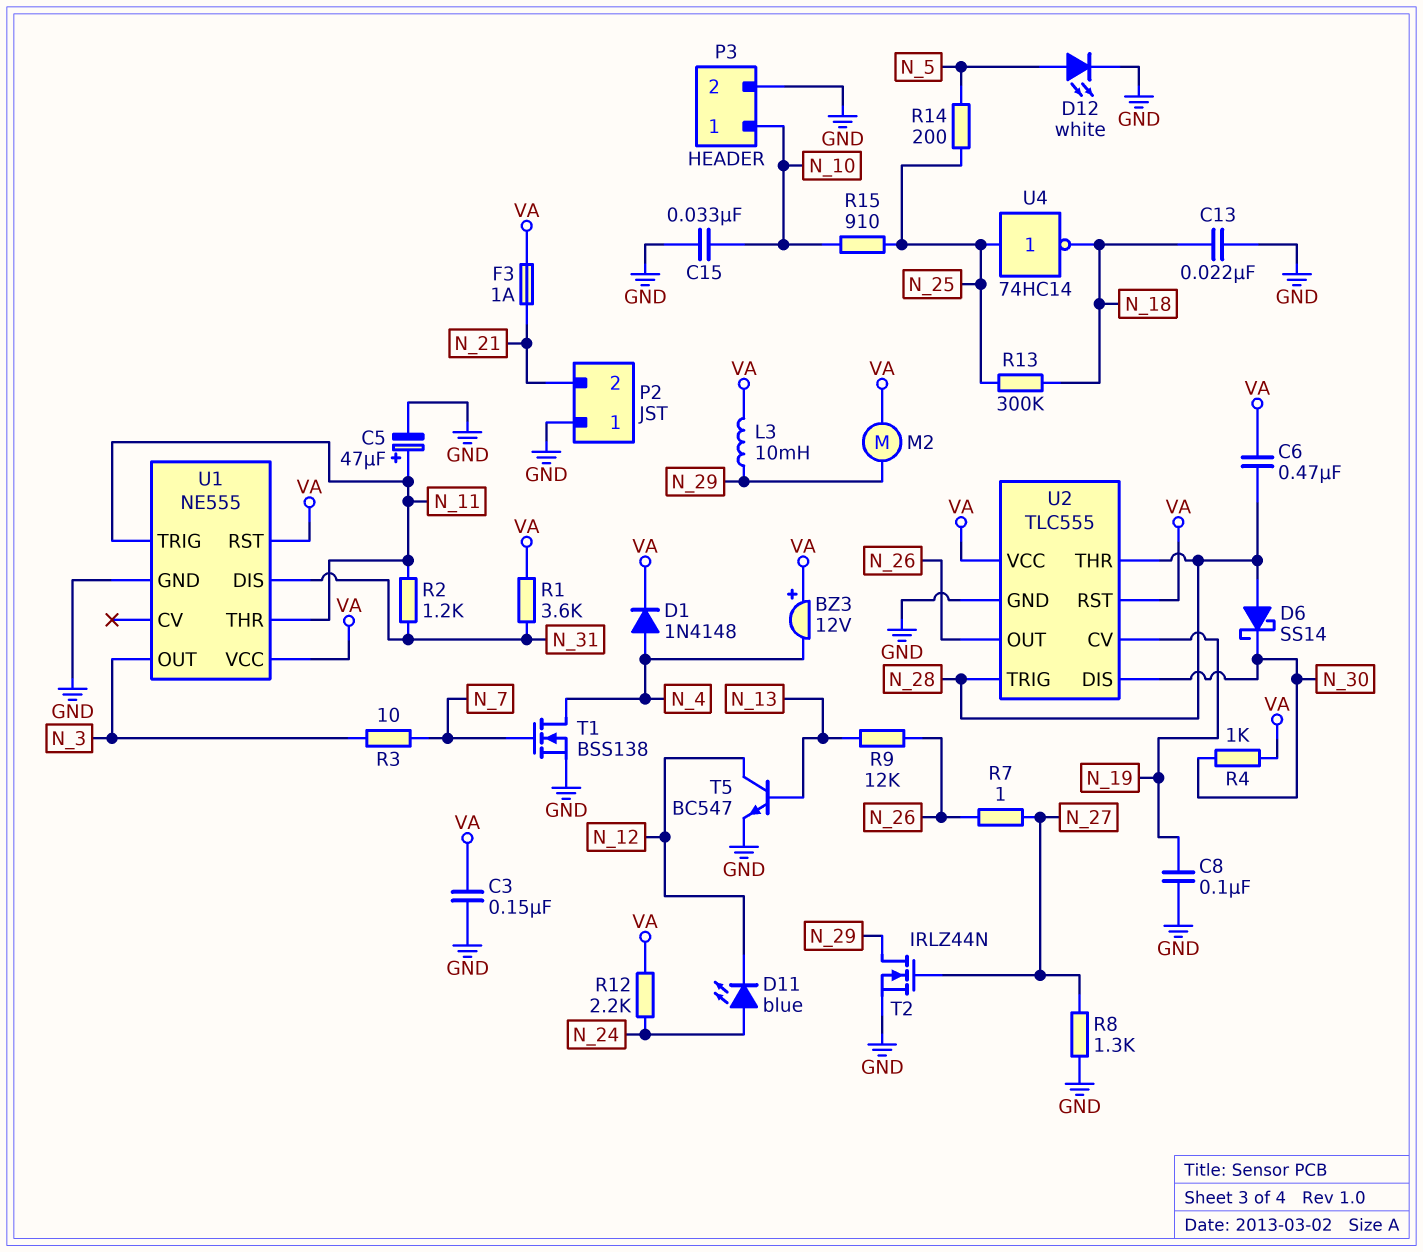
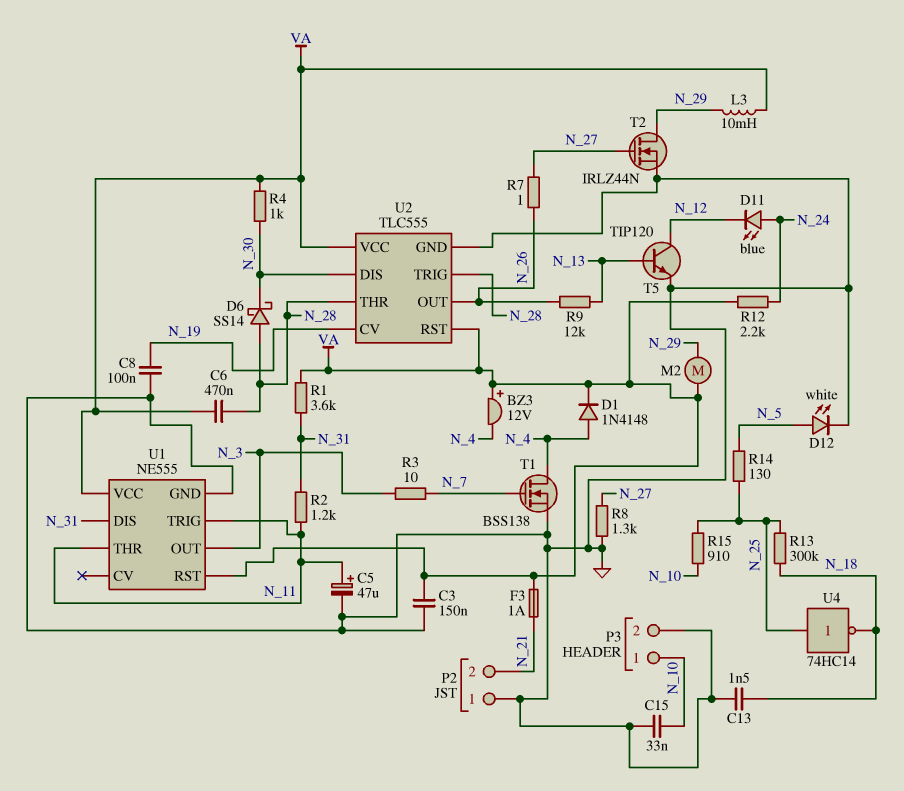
C13: 22nF (GND, N_18) -> 1.5nF (GND, N_18)
R14: 200 (N_5, N_25) -> 130 (N_5, N_25)
T5: NPN BC547 (B N_13, C N_12, E GND) -> NPN TIP120 (B N_13, C N_12, E GND)

